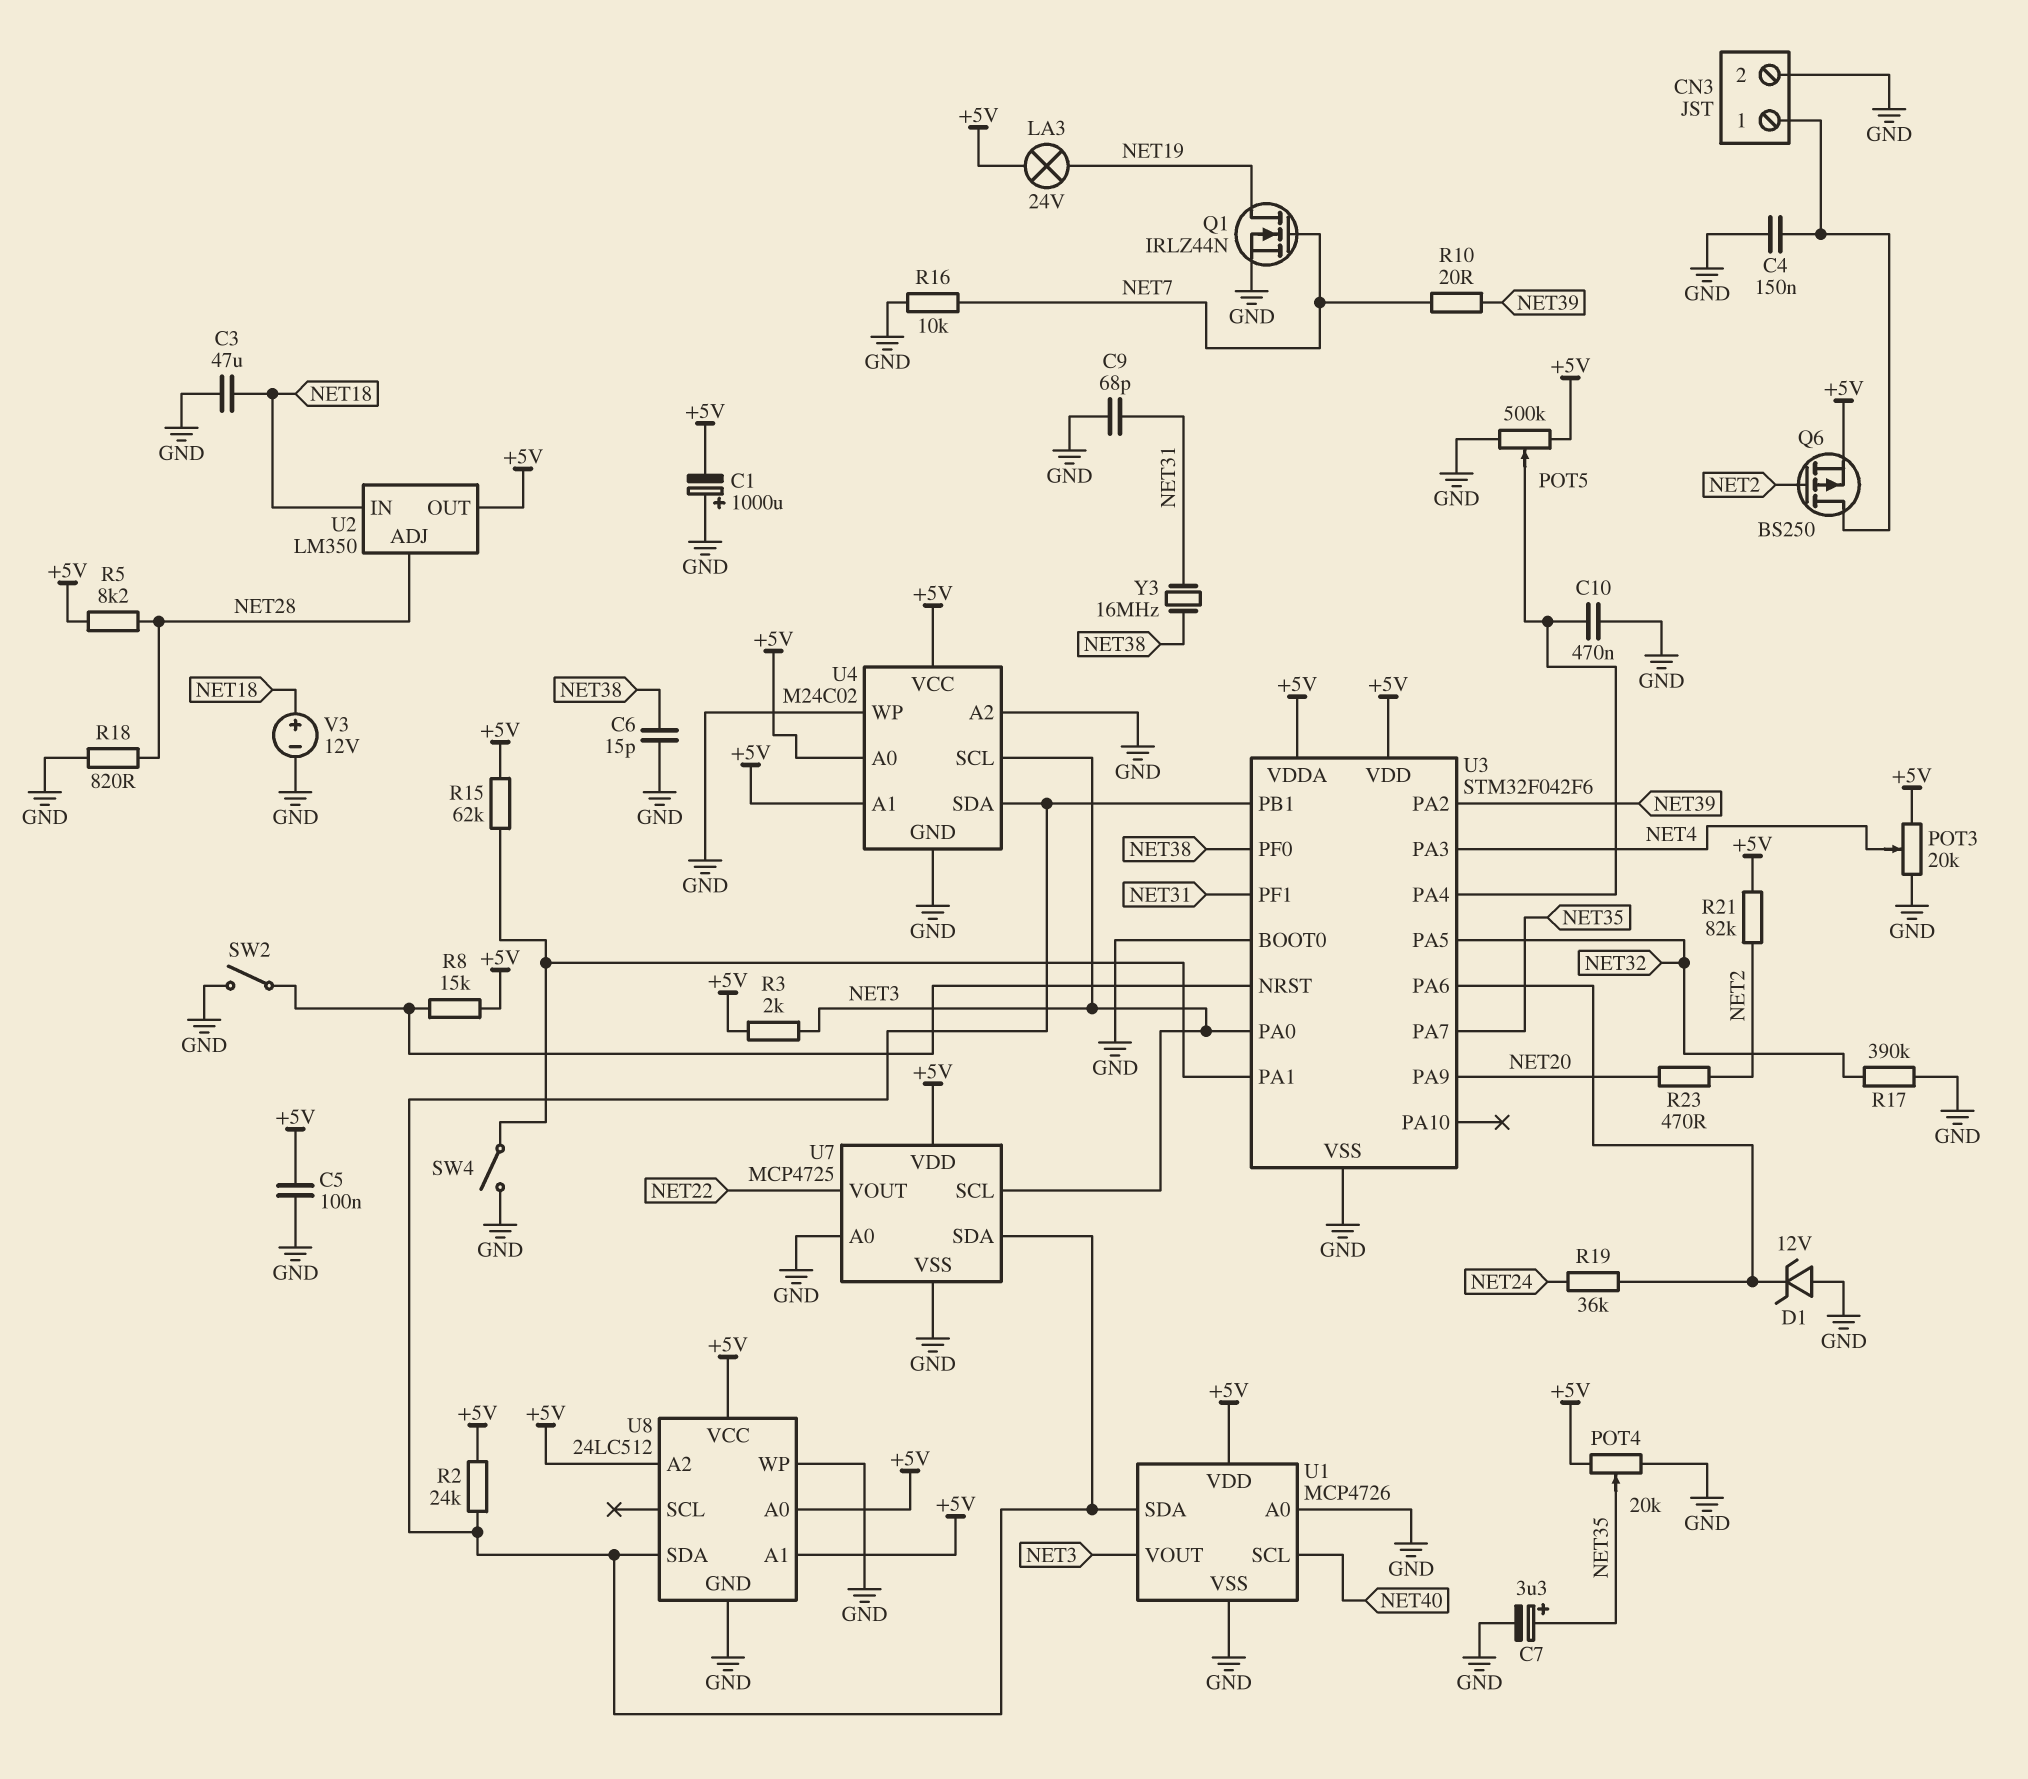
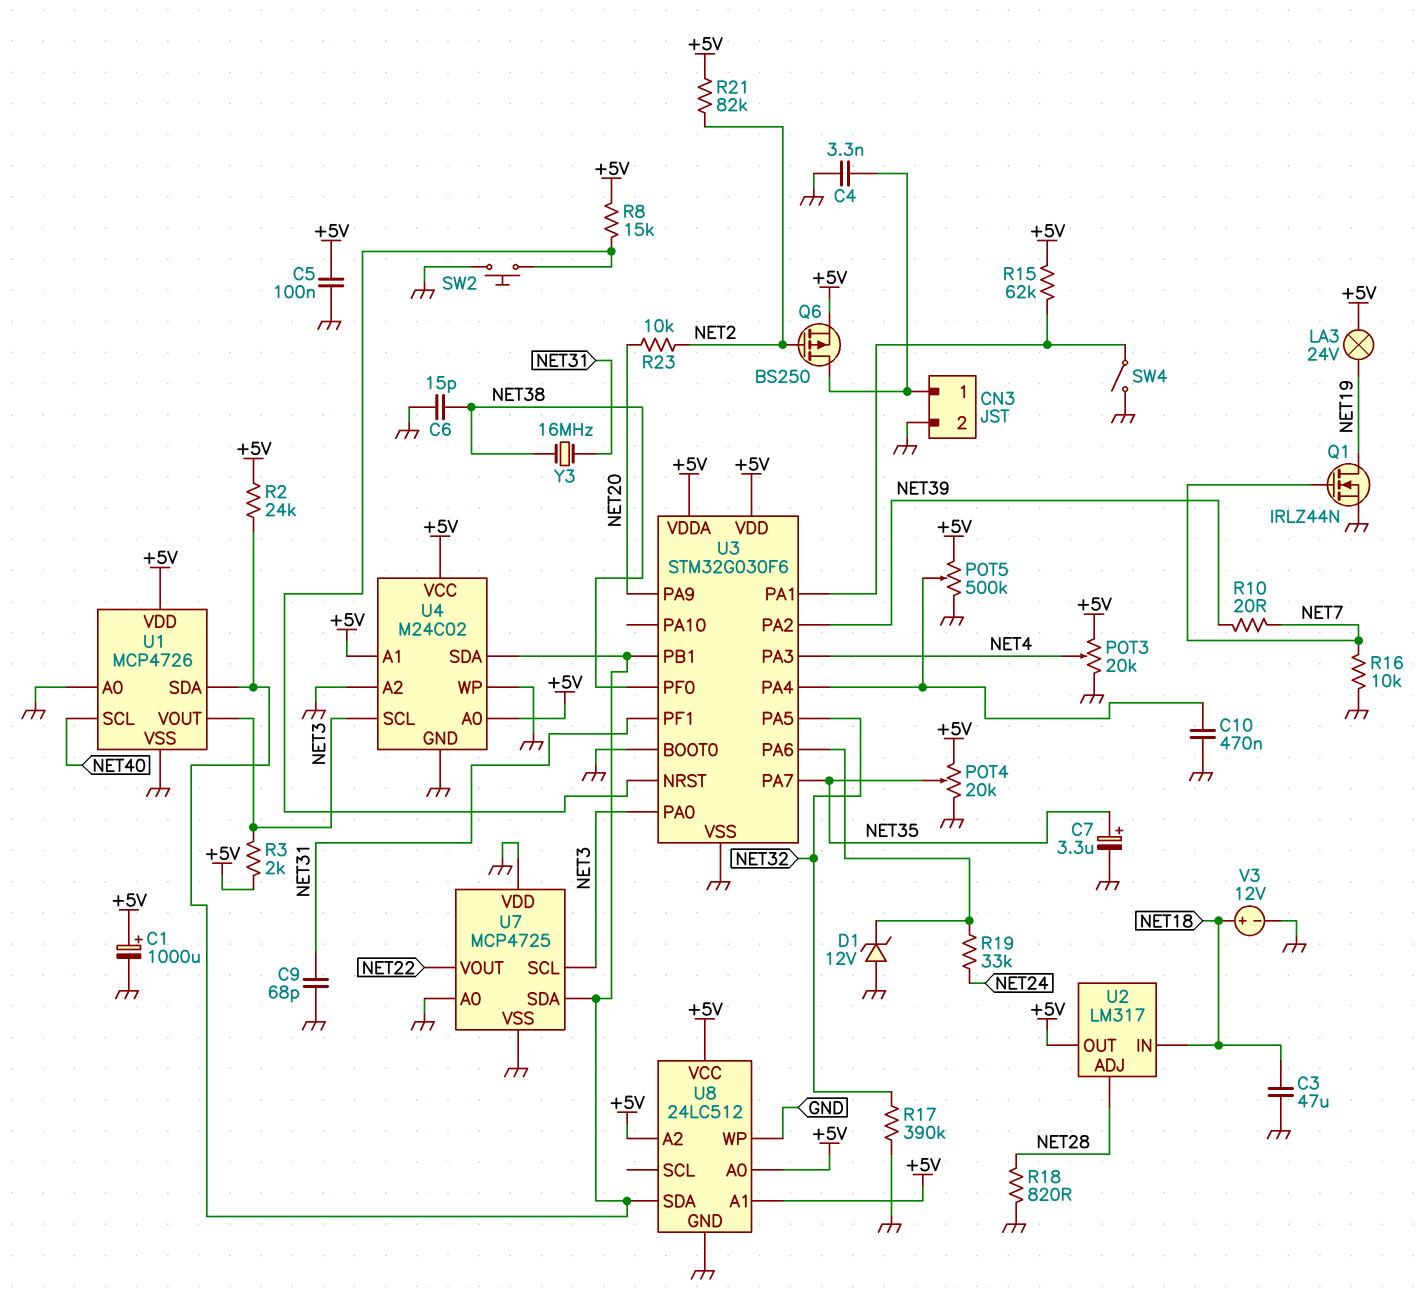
C1: 1000uF (plus GND, minus +5V) -> 1000uF (plus +5V, minus GND)
C4: 150nF (CN3/1, GND) -> 3.3nF (CN3/1, GND)
R5: 8.2k (+5V, NET28) -> none
R19: 36k (NET24, U3/PA6) -> 33k (NET24, U3/PA6)
R23: 470 (NET2, NET20) -> 10k (NET2, NET20)
SW2: switch (GND, U3/NRST) -> button (GND, U3/NRST)
U2: LM350 -> LM317
U3: STM32F042F6 -> STM32G030F6
U7 pin VDD: +5V -> GND

